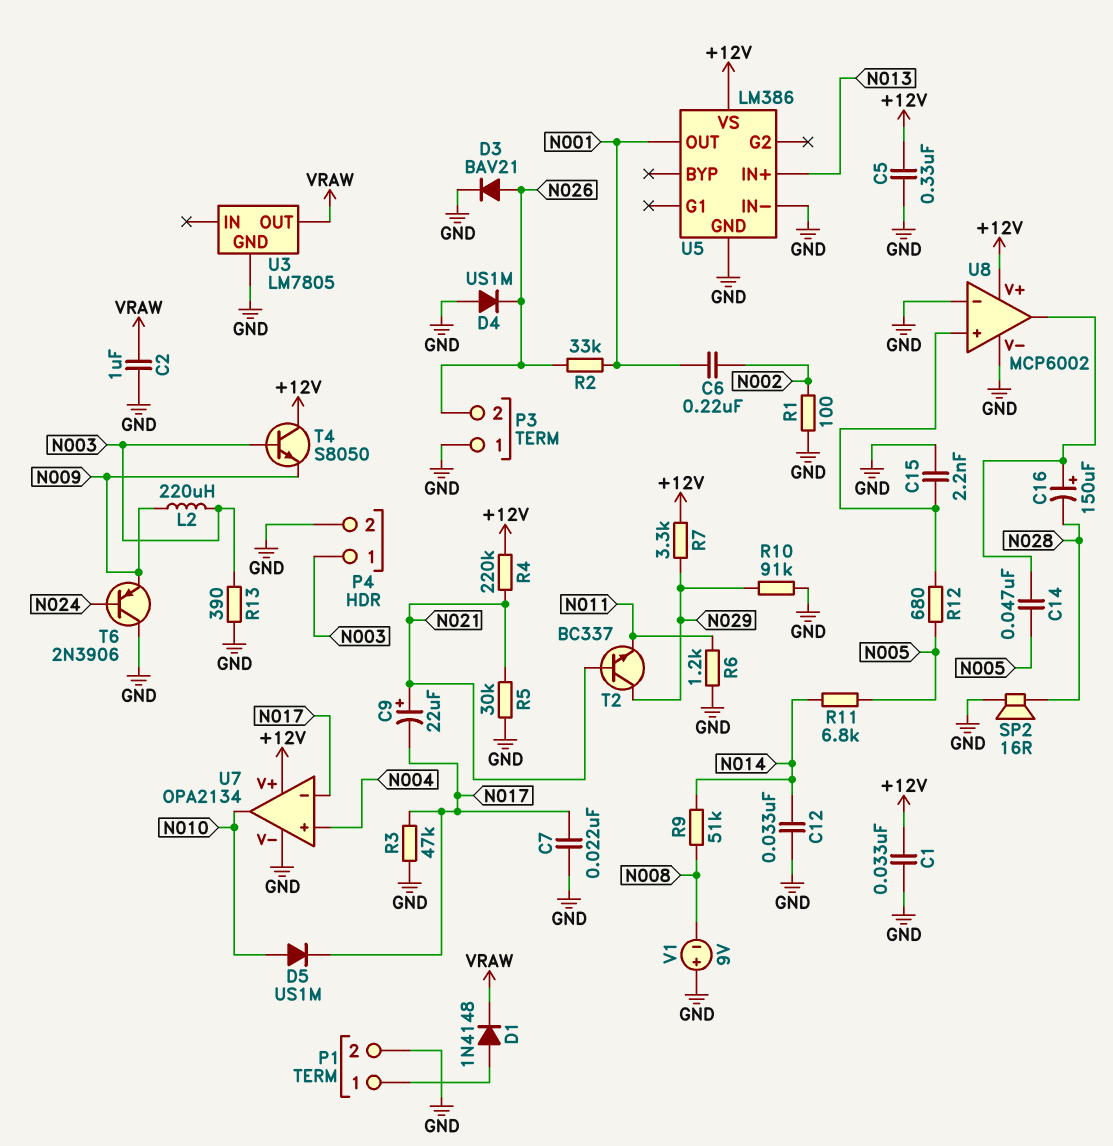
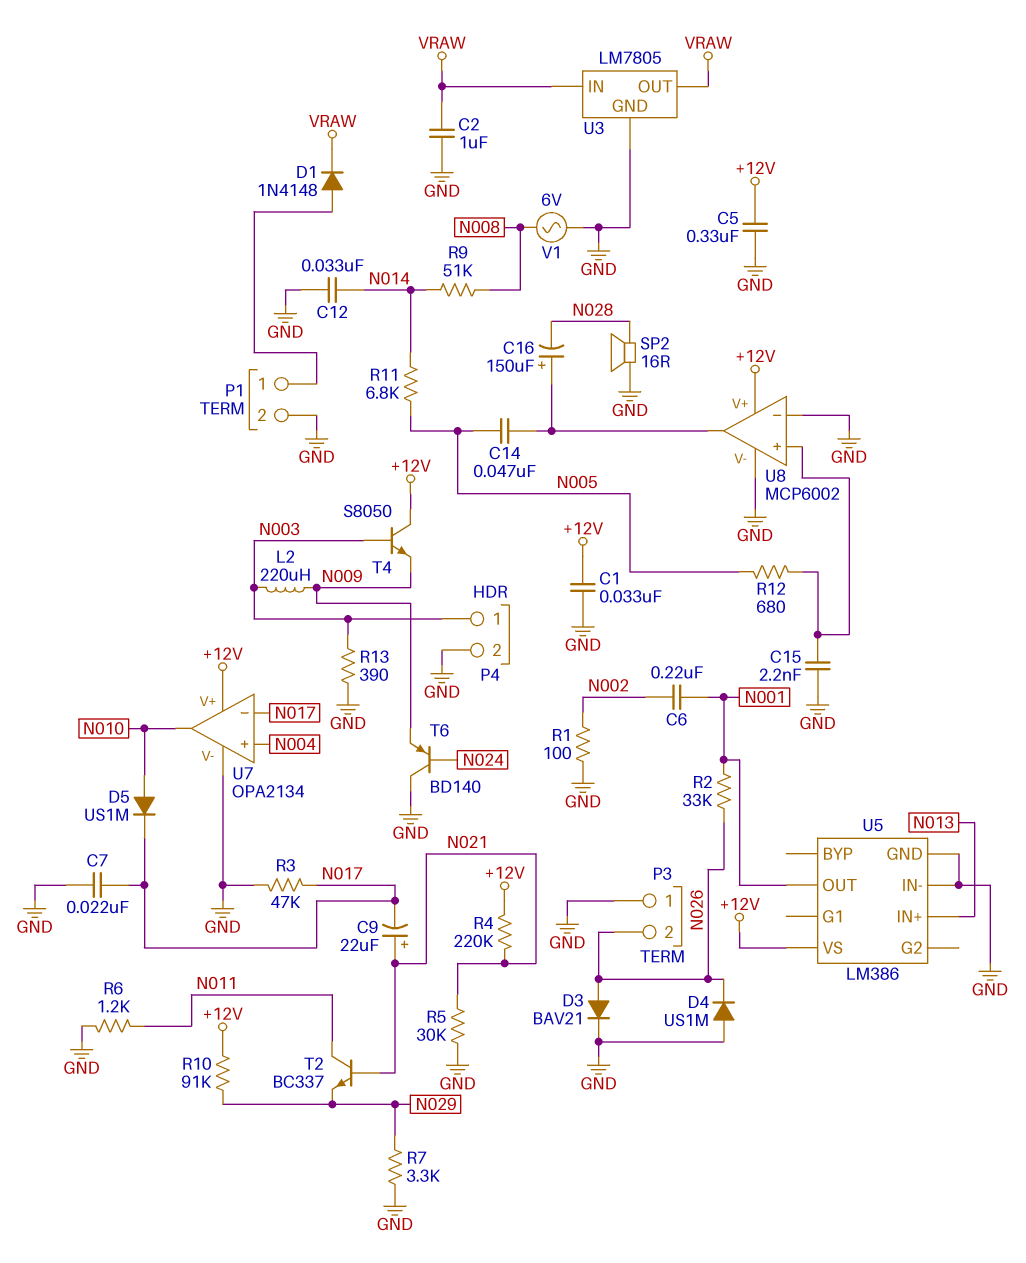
R7: 3.3k (+12V, N029) -> 3.3k (GND, N029)
R10: 91k (GND, N029) -> 91k (+12V, N029)
T2: NPN BC337 (B N021, C N029, E N011) -> NPN BC337 (B N021, C N011, E N029)
T6: PNP 2N3906 (B N024, C GND, E N009) -> PNP BD140 (B N024, C GND, E N009)
U3 pin IN: none -> VRAW
V1: 9V (plus GND, minus N008) -> AC 6V (GND, N008)

